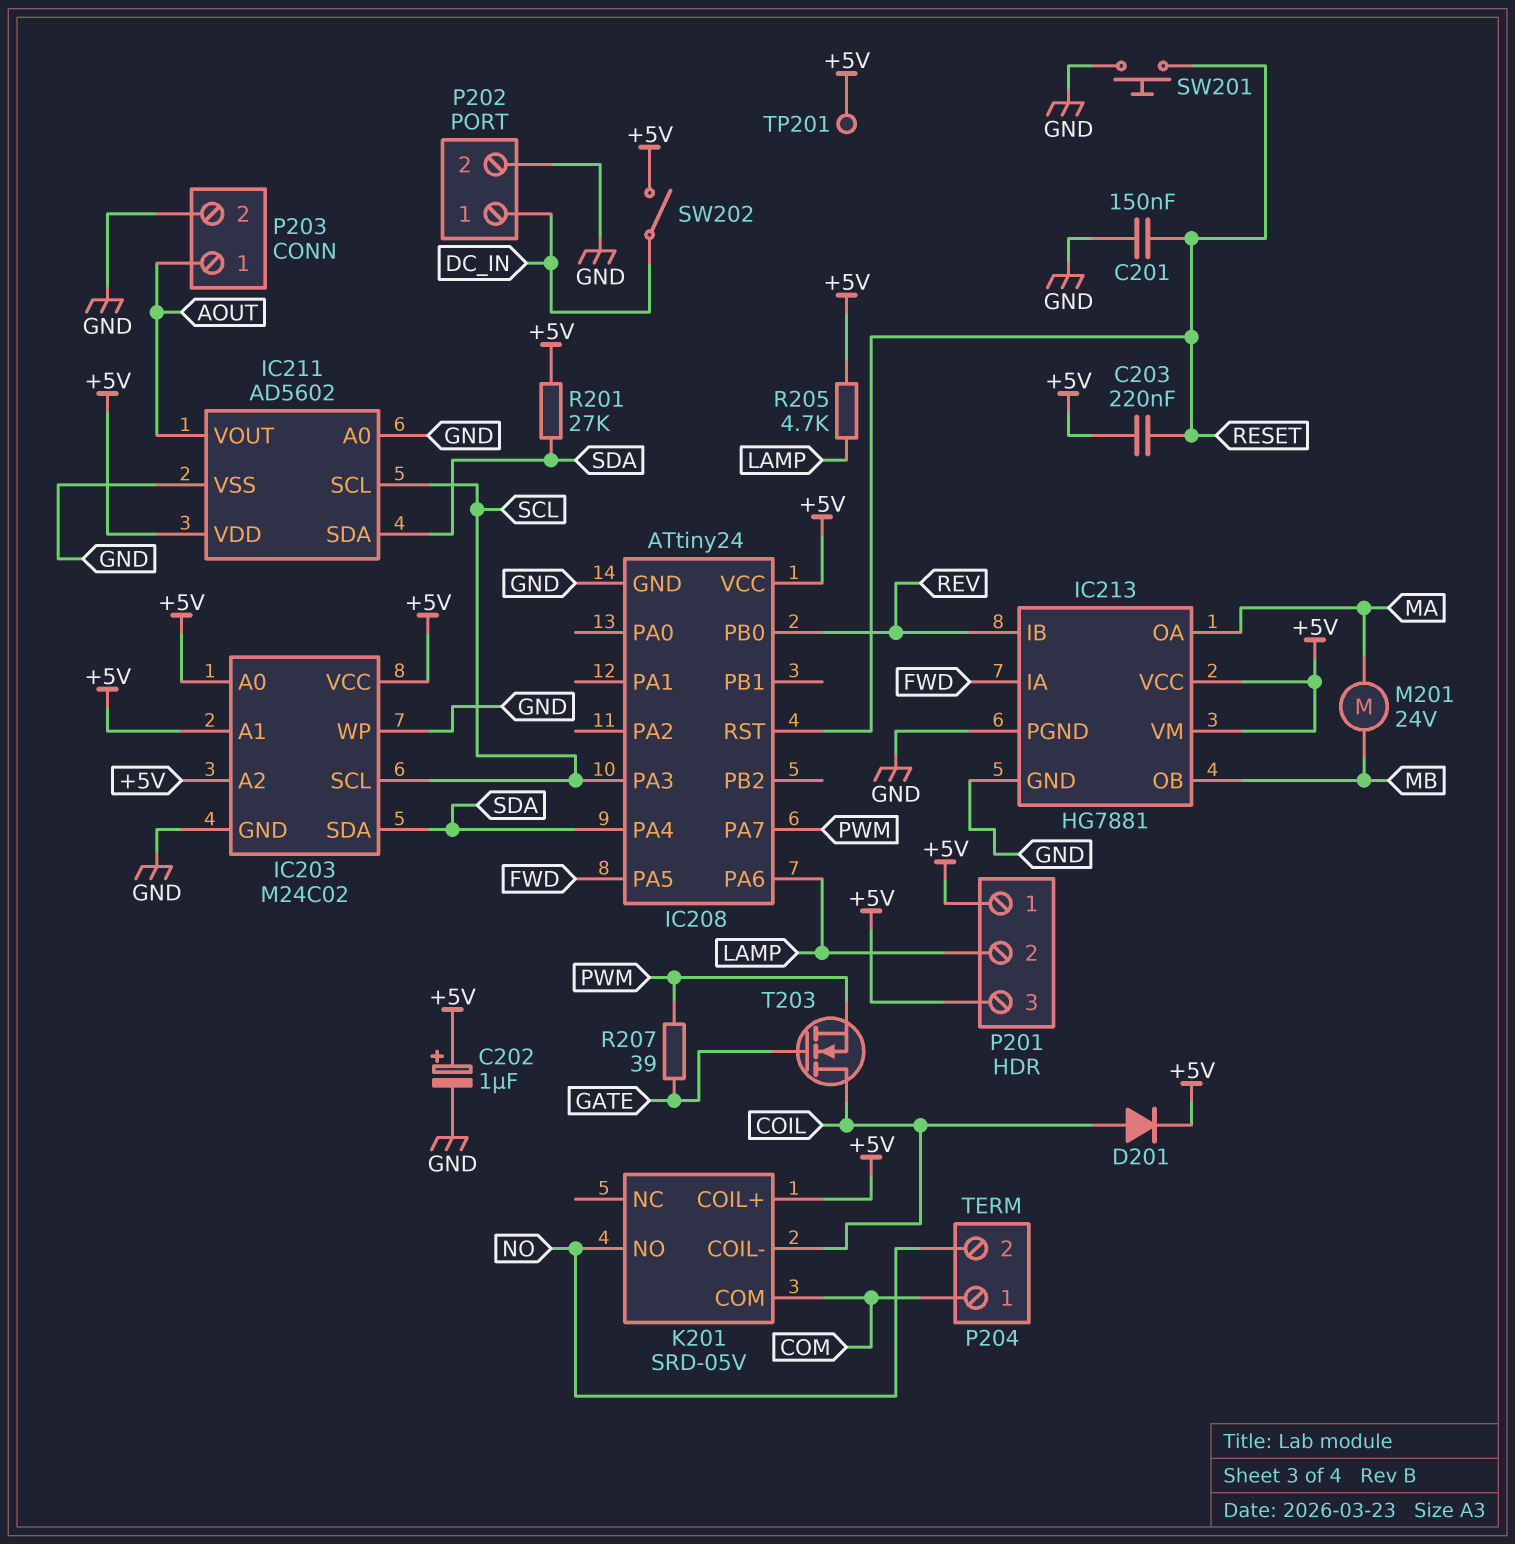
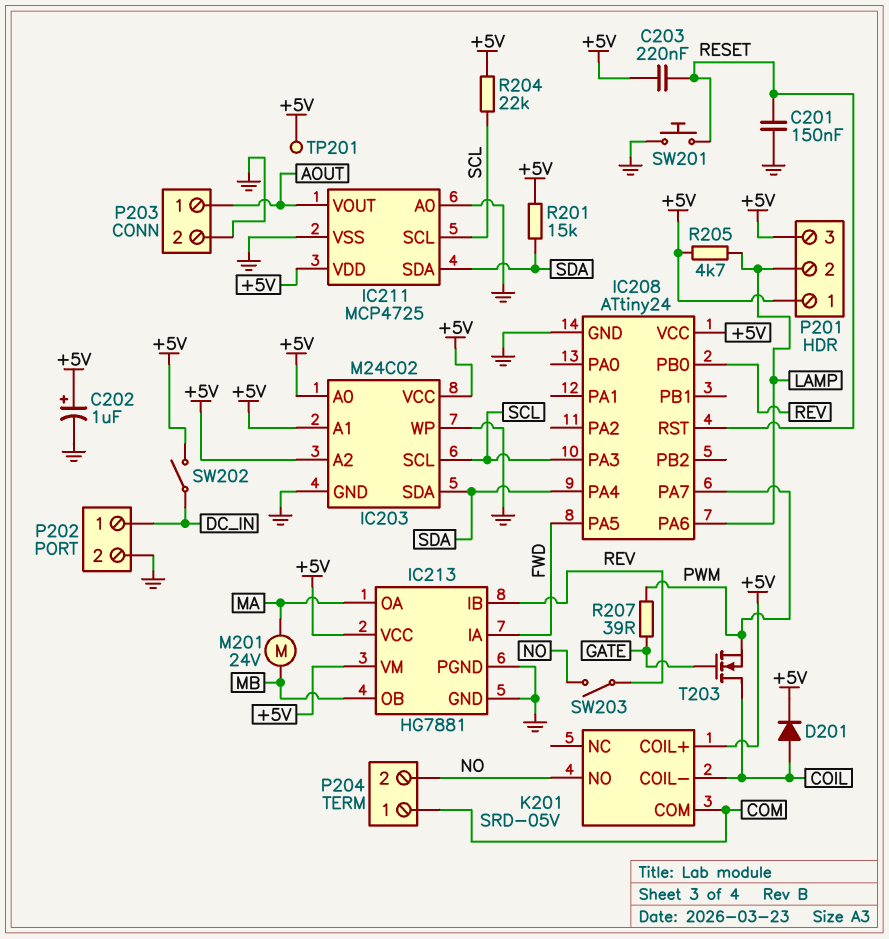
IC211: AD5602 -> MCP4725
R201: 27k (+5V, SDA) -> 15k (+5V, SDA)
R204: none -> 22k (+5V, SCL)
SW203: none -> switch (NO, REV)

